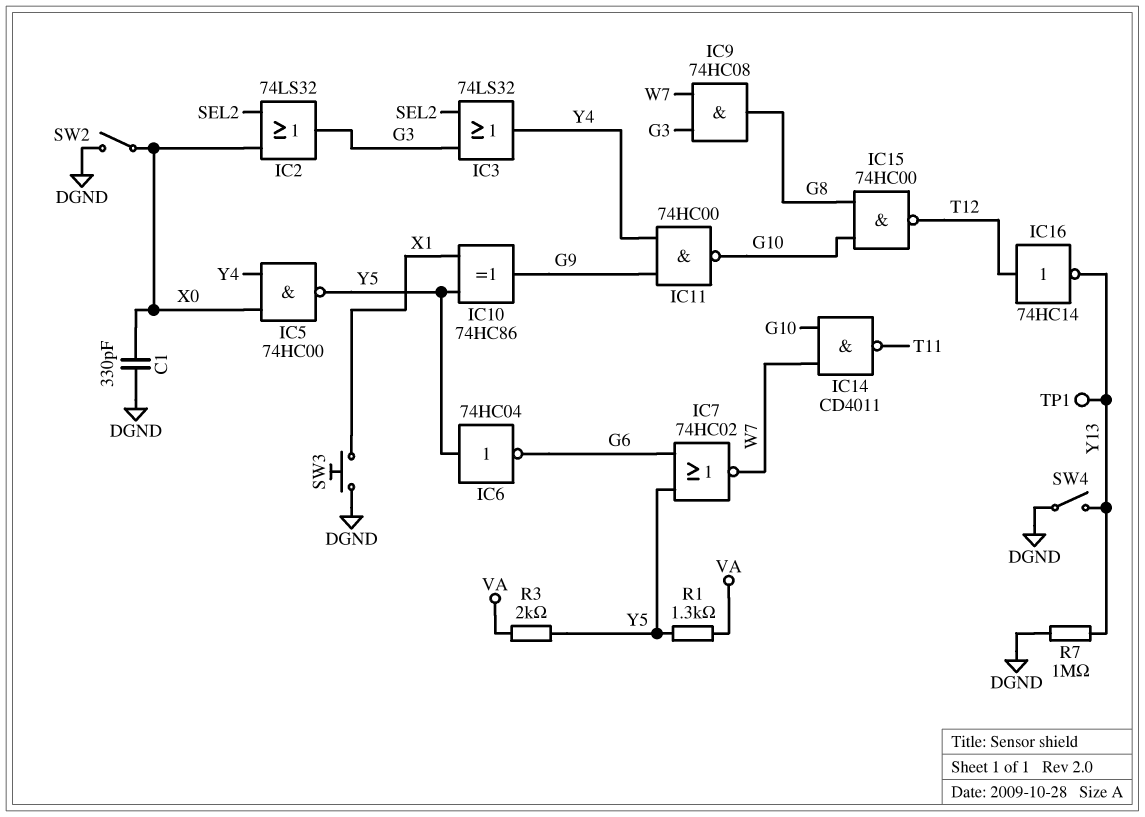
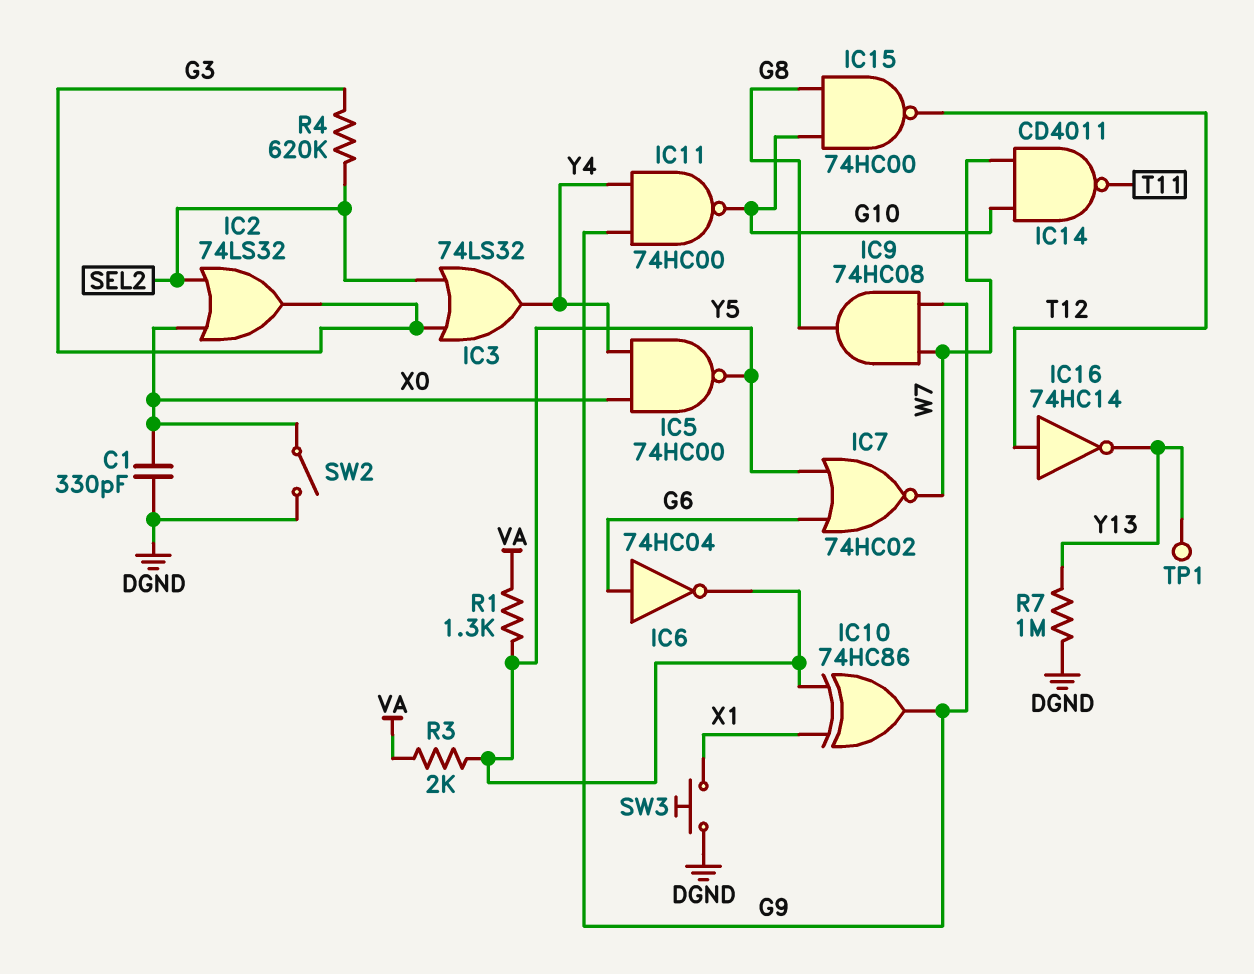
IC6: NOT 74HC04 (in Y5, out G6) -> NOT 74HC04 (in G6, out Y5)
IC9: AND 74HC08 (in G3, in W7, out G8) -> AND 74HC08 (in G9, in W7, out G8)
R4: none -> 620k (G3, SEL2)
SW4: switch (DGND, Y13) -> none

